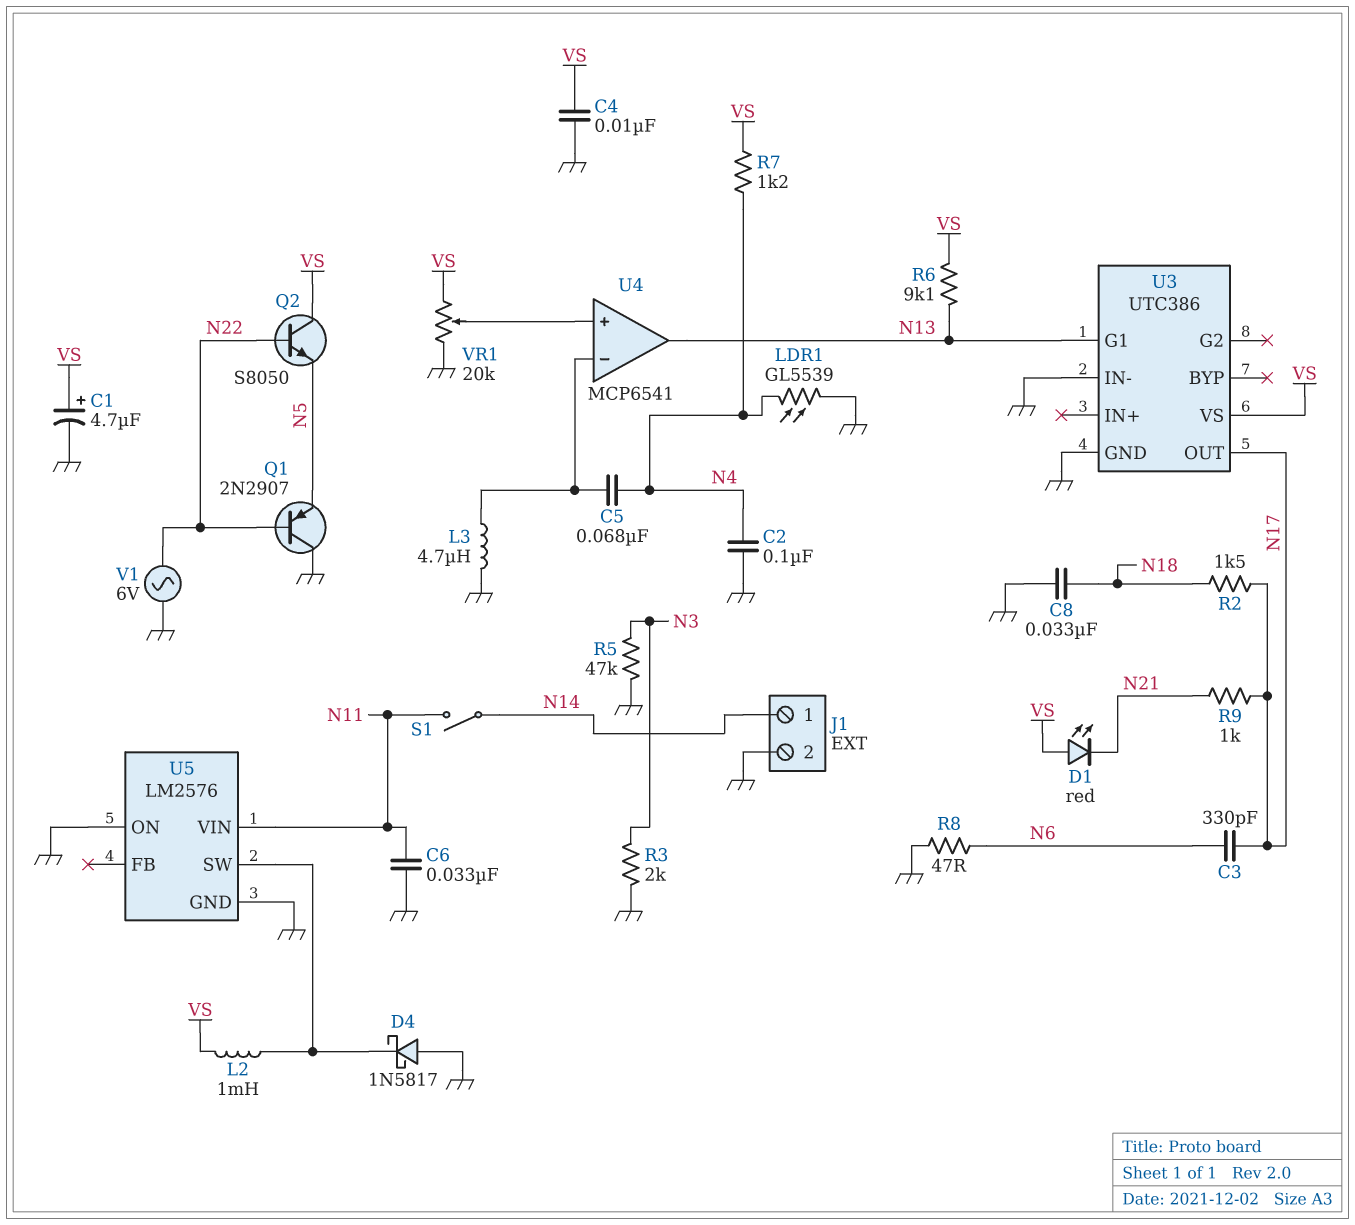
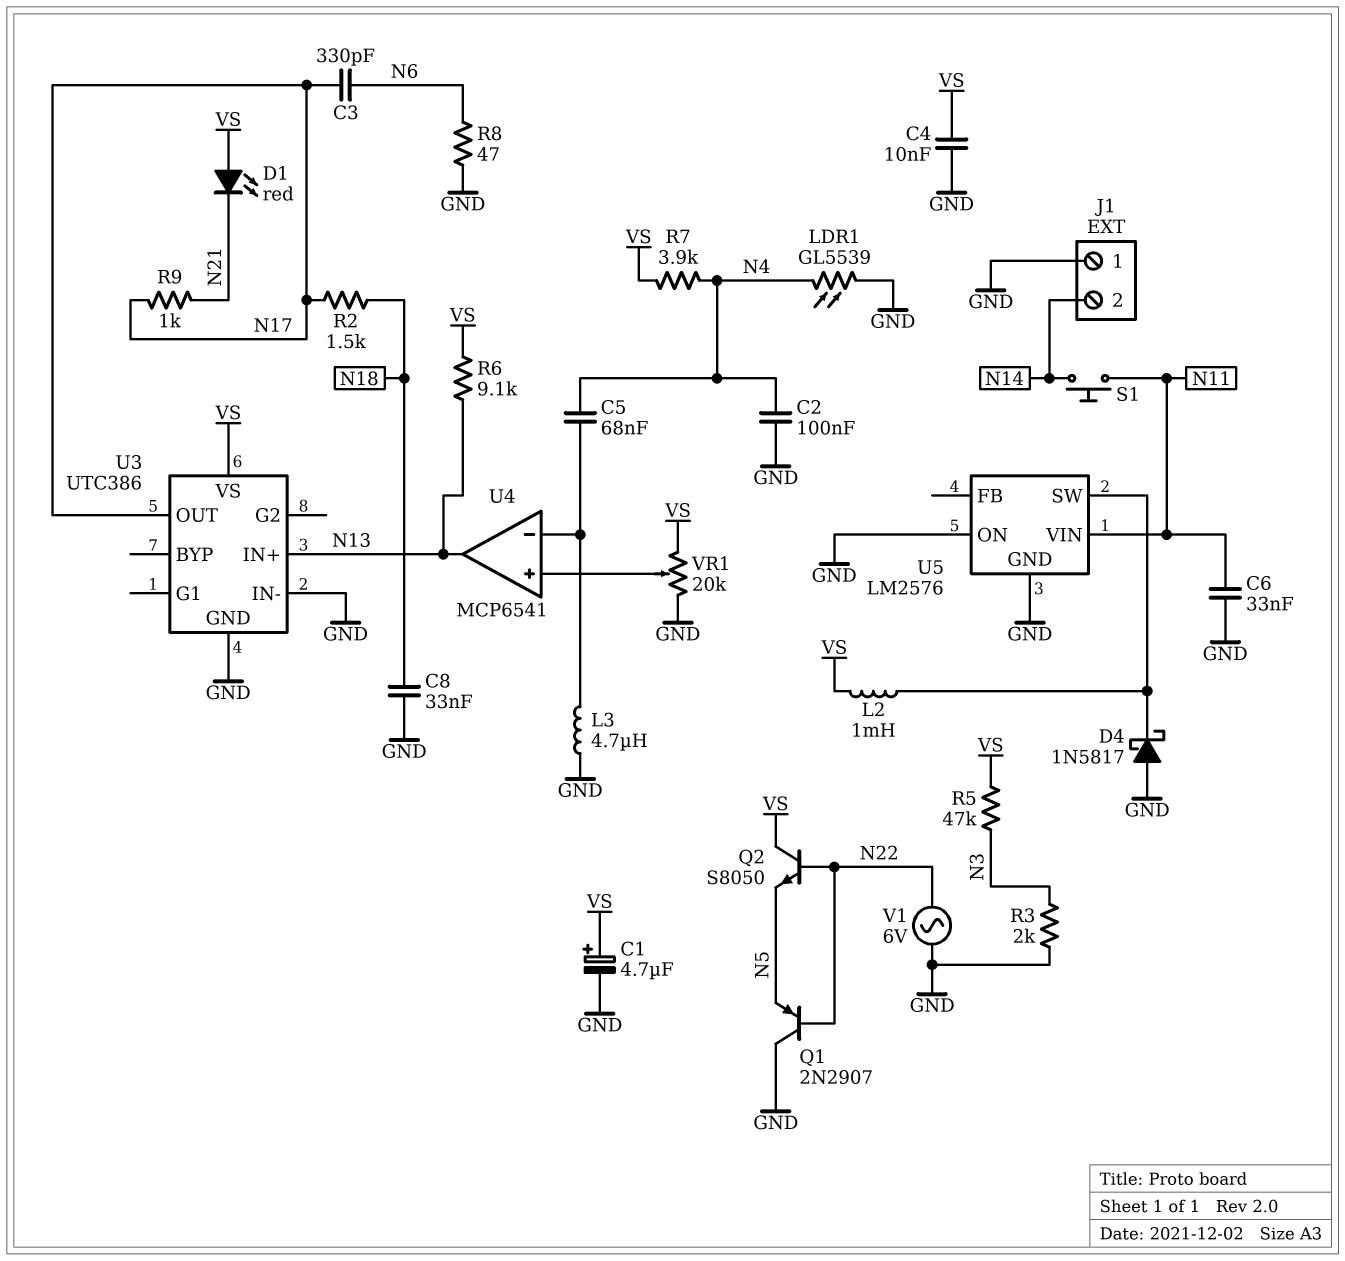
J1 pin 1: N14 -> GND
J1 pin 2: GND -> N14
R5: 47k (GND, N3) -> 47k (N3, VS)
R7: 1.2k (N4, VS) -> 3.9k (N4, VS)
S1: switch (N11, N14) -> button (N11, N14)
U3 pin G1: N13 -> none
U3 pin IN+: none -> N13

